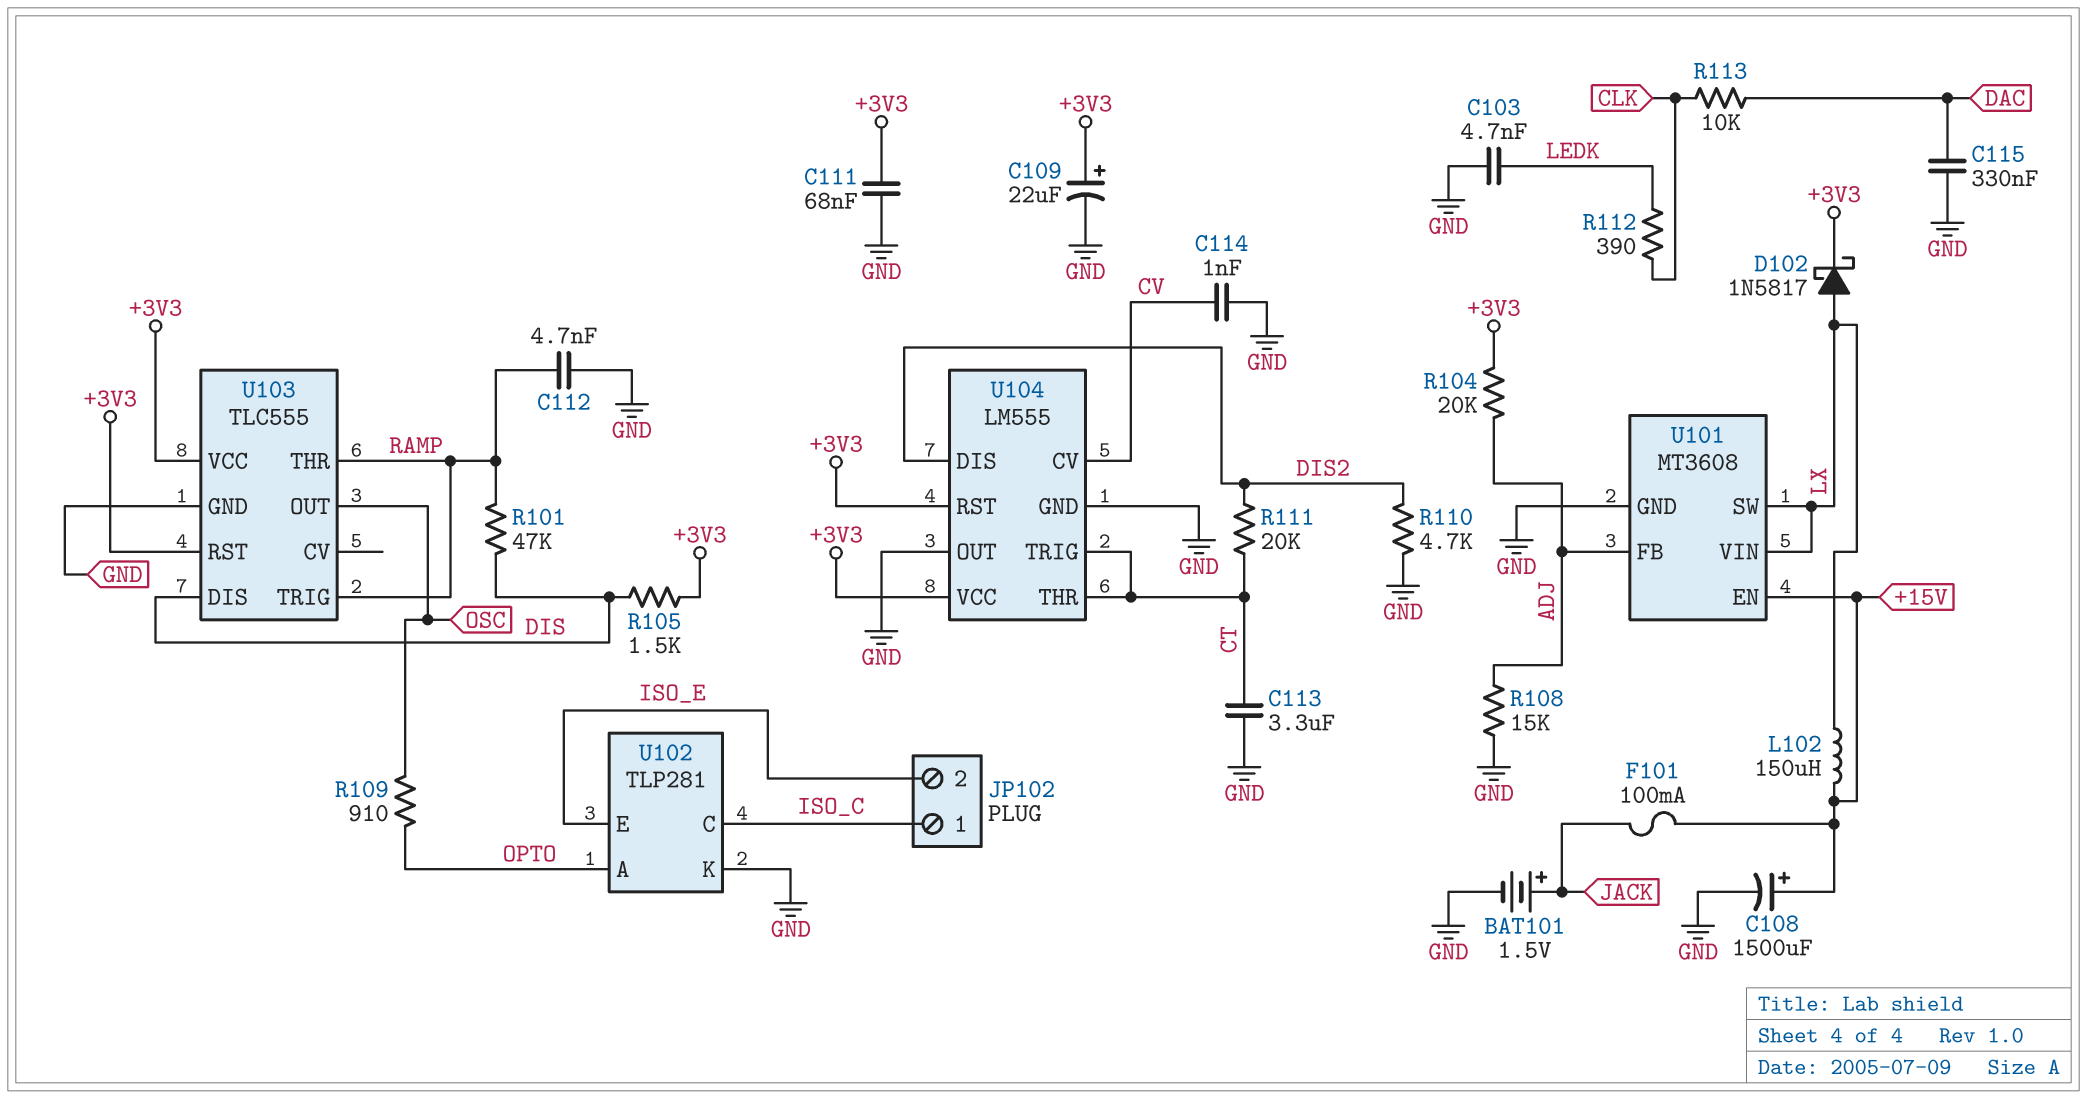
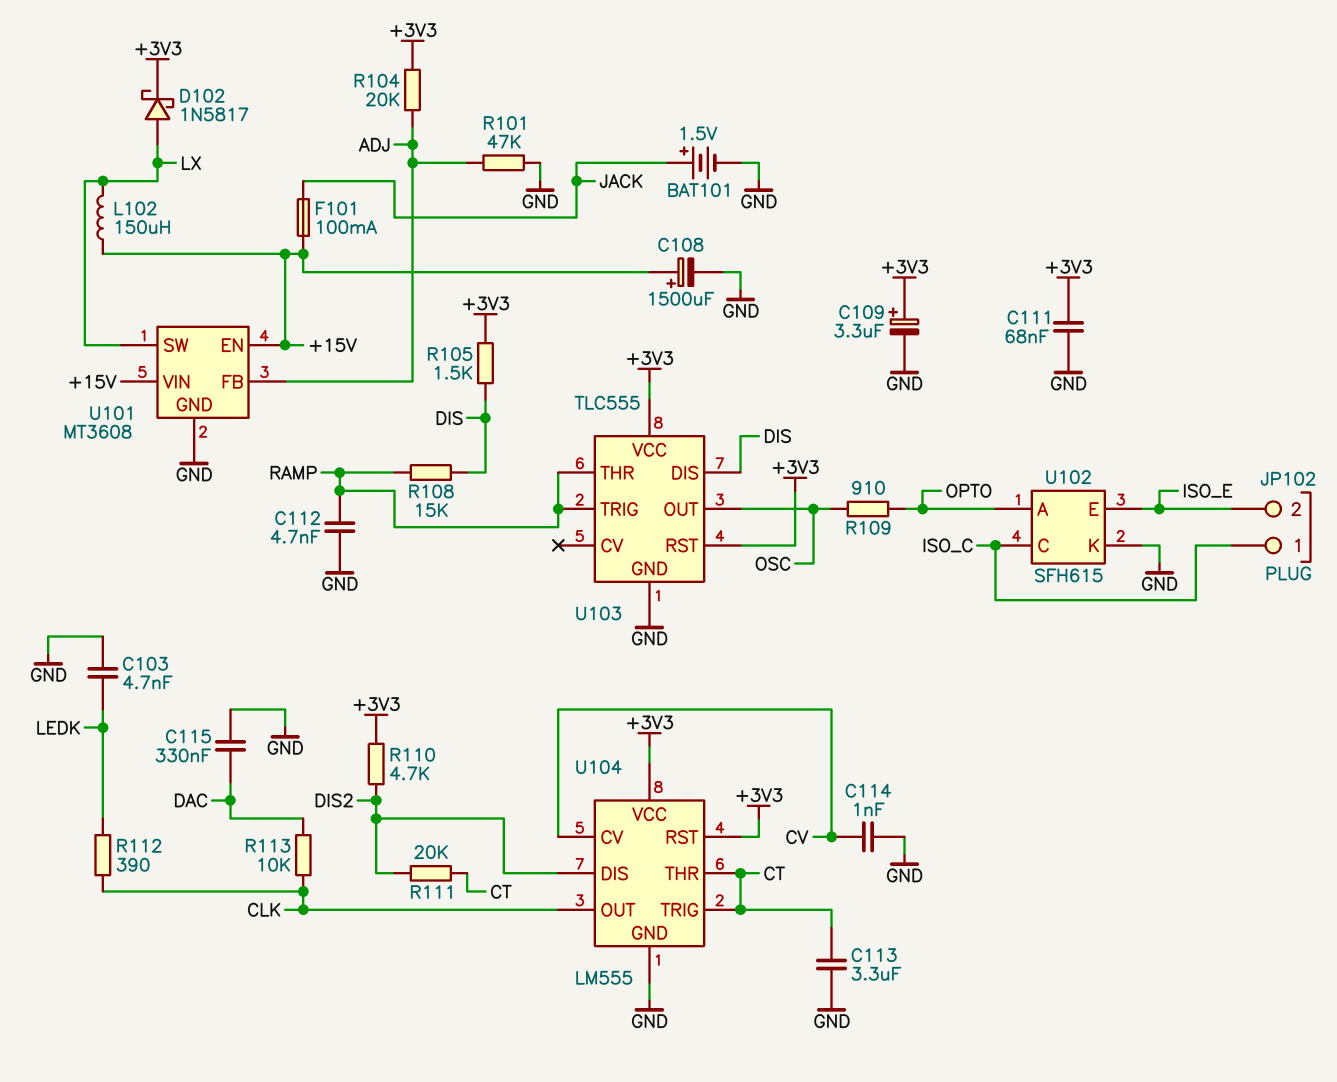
C109: 22uF (plus +3V3, minus GND) -> 3.3uF (plus +3V3, minus GND)
R101: 47k (DIS, RAMP) -> 47k (ADJ, GND)
R108: 15k (ADJ, GND) -> 15k (DIS, RAMP)
R110: 4.7k (DIS2, GND) -> 4.7k (+3V3, DIS2)
U101 pin VIN: LX -> +15V
U102: TLP281 -> SFH615
U104 pin OUT: GND -> CLK

